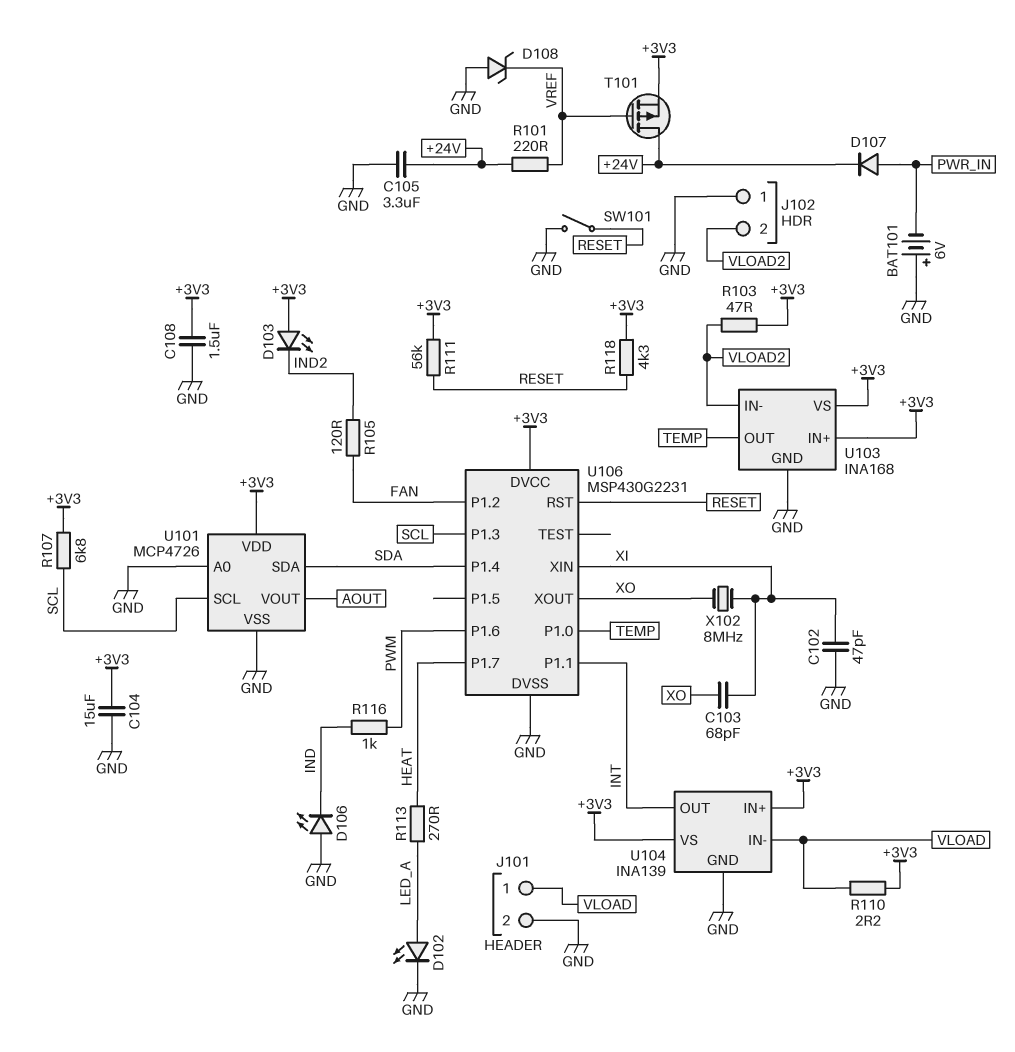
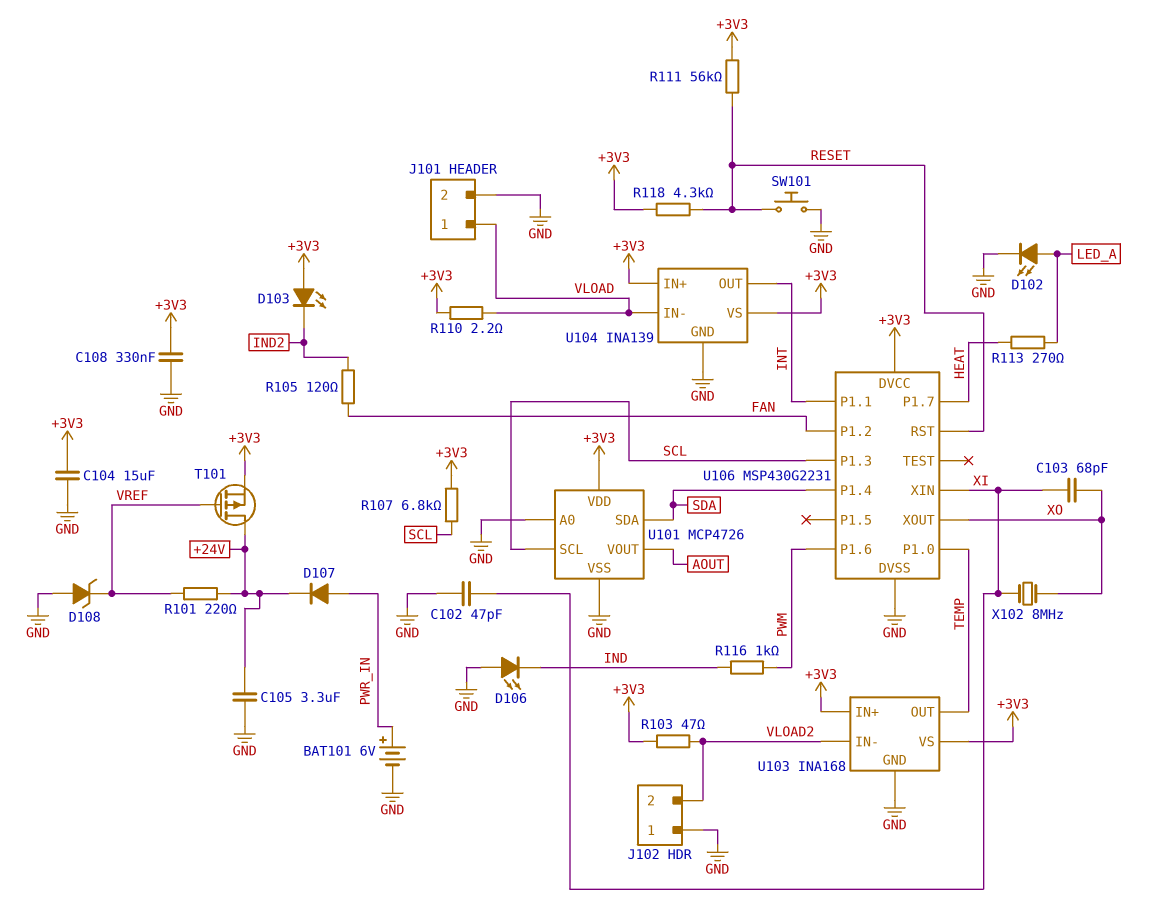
BAT101: 6V (plus GND, minus PWR_IN) -> 6V (plus PWR_IN, minus GND)
C108: 1.5uF (+3V3, GND) -> 330nF (+3V3, GND)
SW101: switch (GND, RESET) -> button (GND, RESET)

